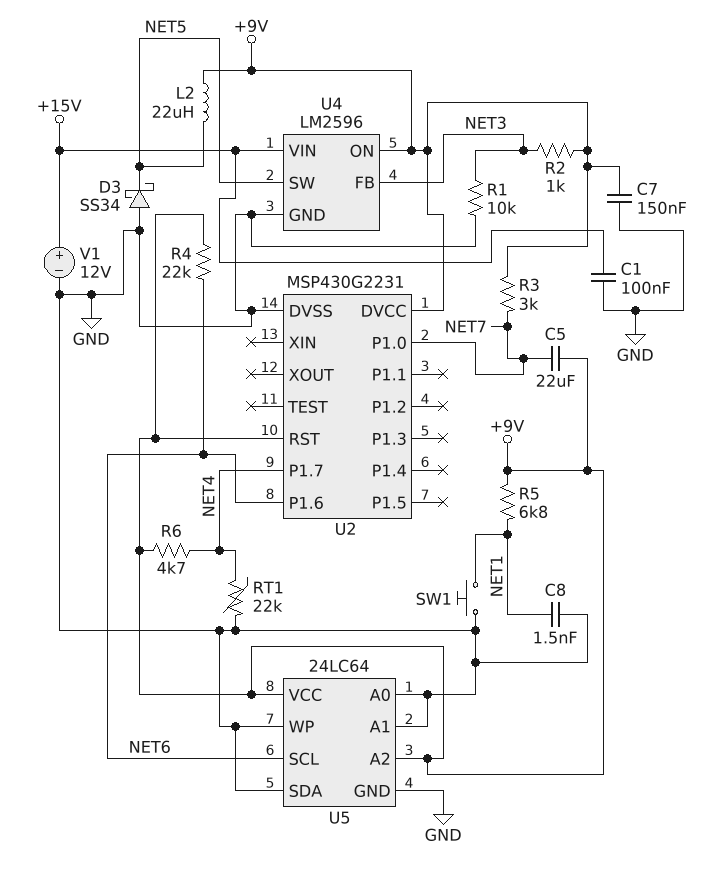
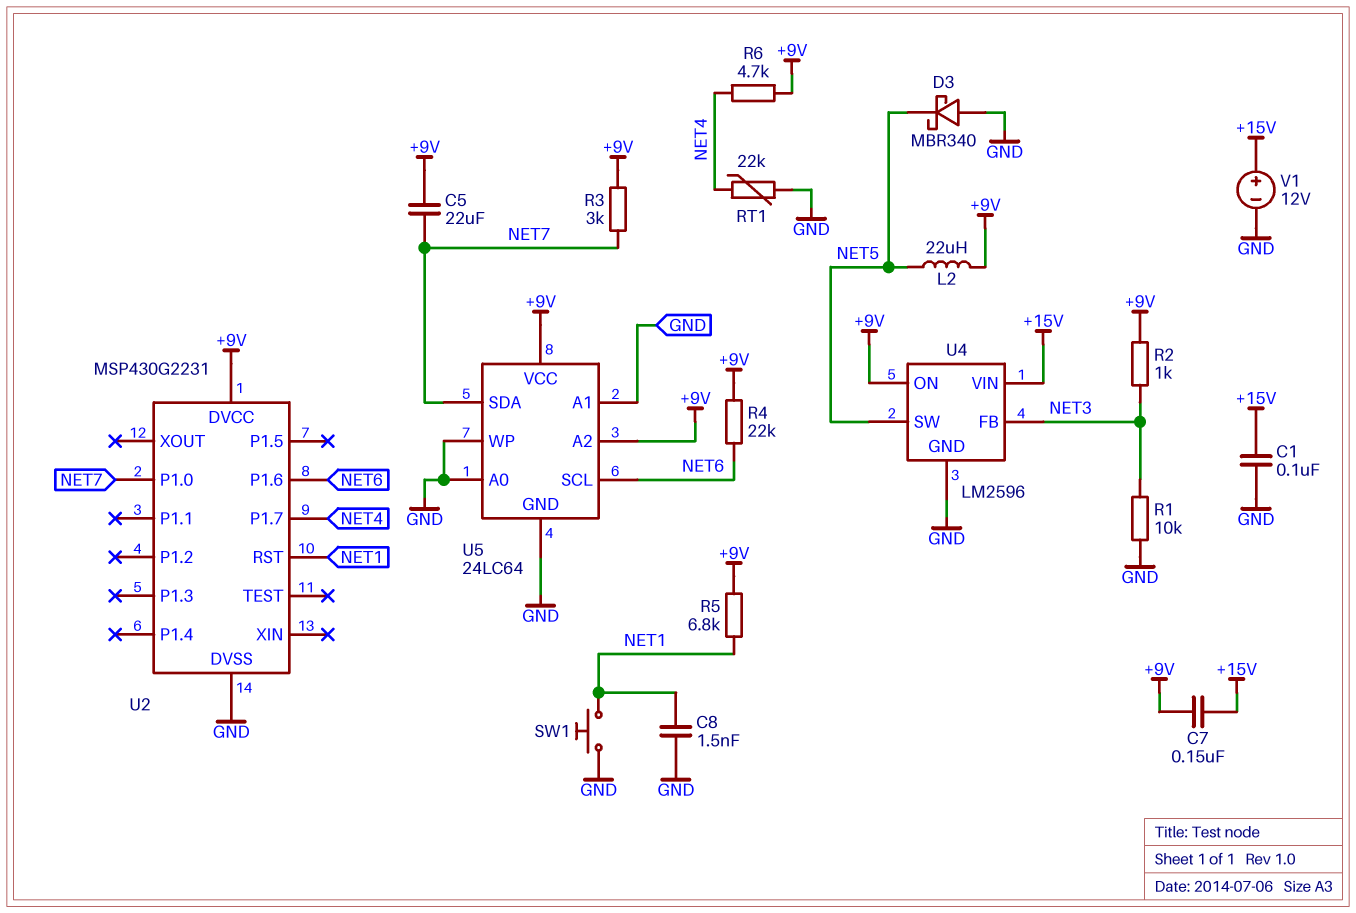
C7: 150nF (+9V, GND) -> 150nF (+9V, +15V)
D3: schottky SS34 (A GND, K NET5) -> schottky MBR340 (A GND, K NET5)
U2 pin RST: +9V -> NET1
U5 pin SDA: GND -> NET7

